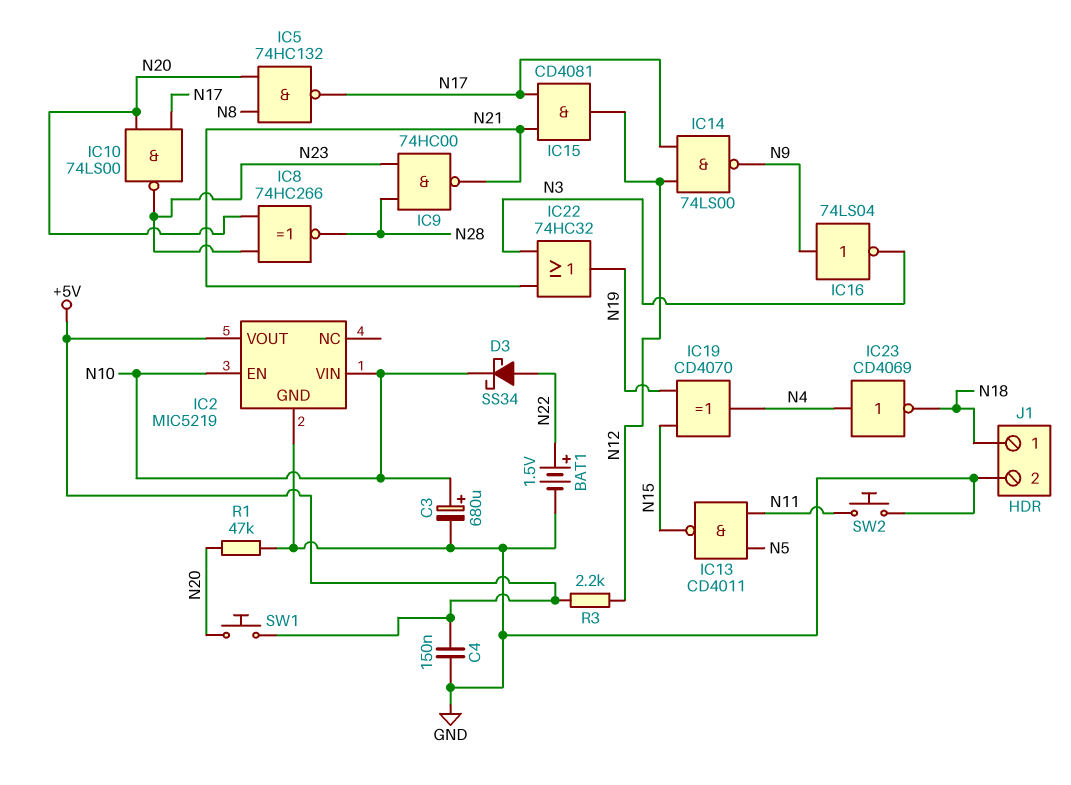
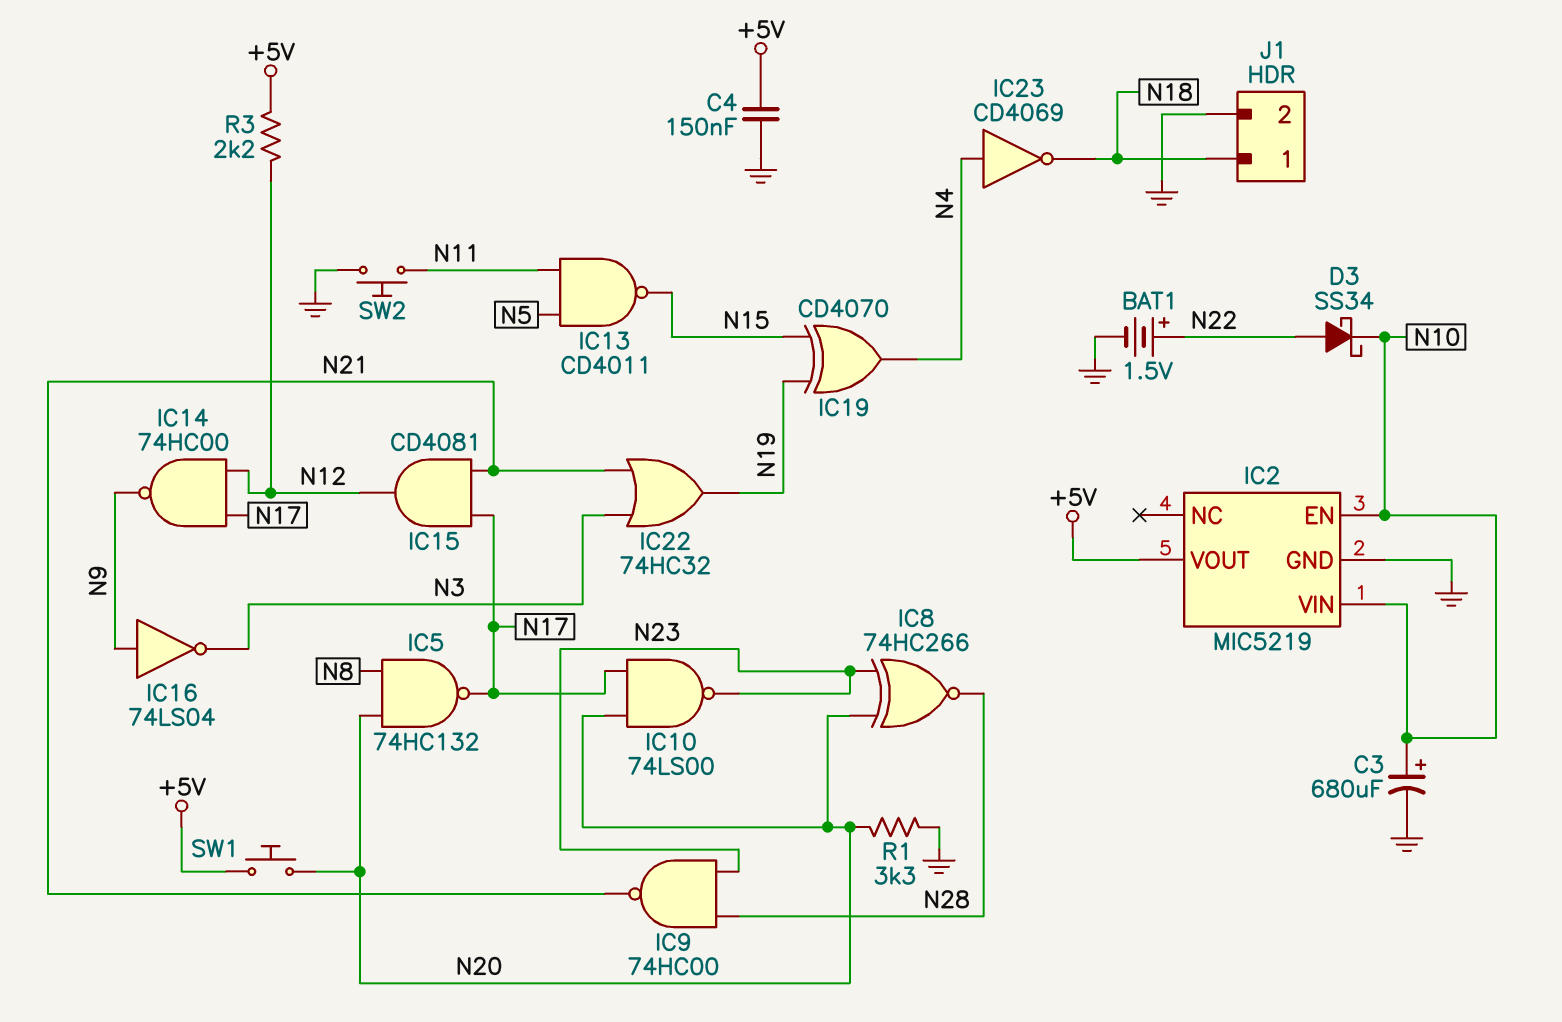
IC14: NAND 74LS00 (in N12, in N17, out N9) -> NAND 74HC00 (in N12, in N17, out N9)
R1: 47k (GND, N20) -> 3.3k (GND, N20)

